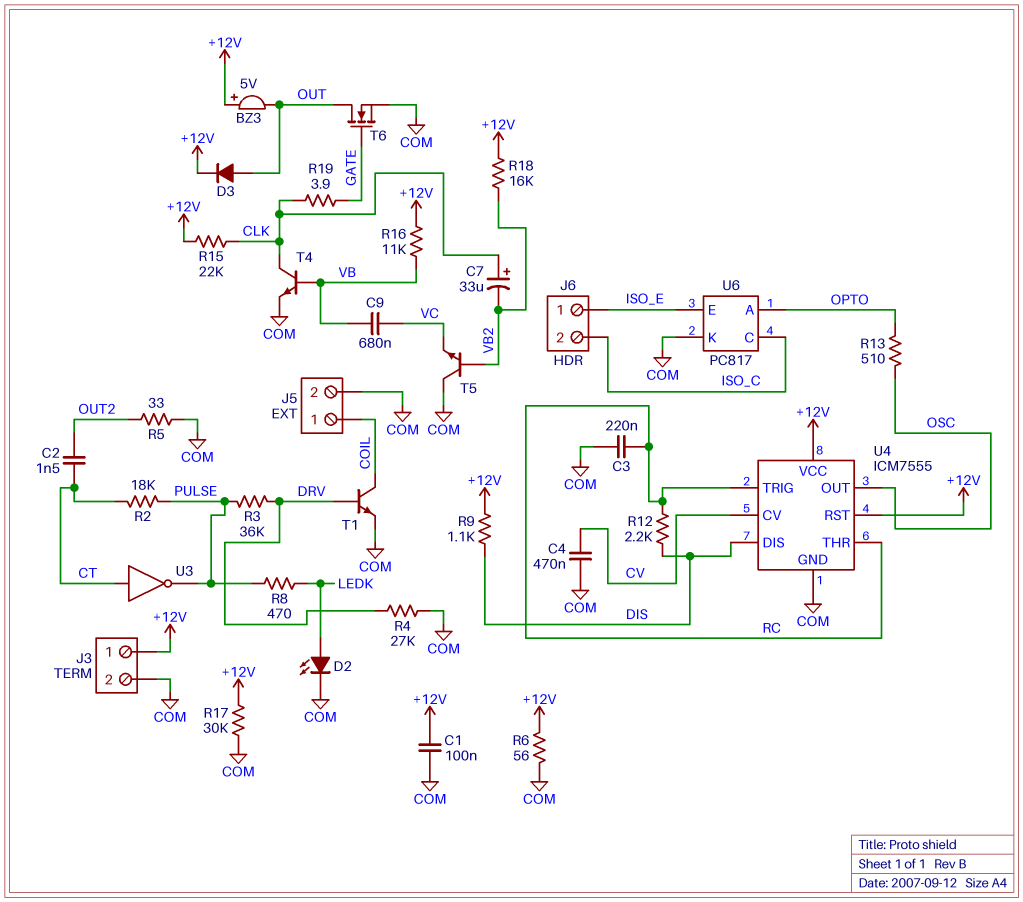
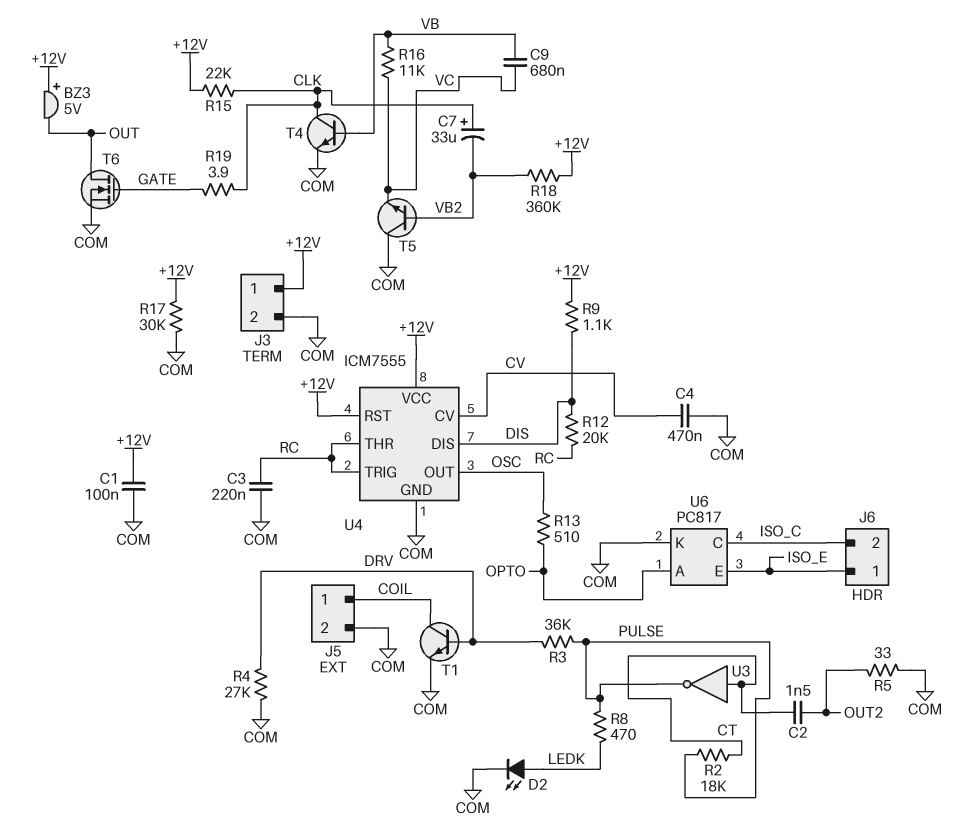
D3: diode (A OUT, K +12V) -> none
R6: 56 (+12V, COM) -> none
R12: 2.2k (DIS, RC) -> 20k (DIS, RC)
R16: 11k (+12V, VB) -> 11k (VB, VC)
R18: 16k (+12V, VB2) -> 360k (+12V, VB2)

